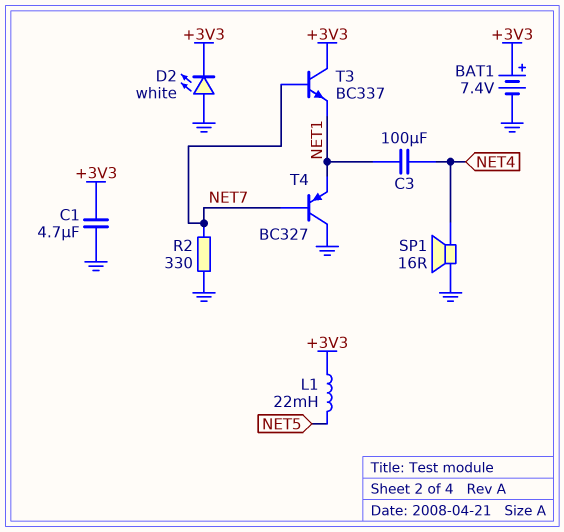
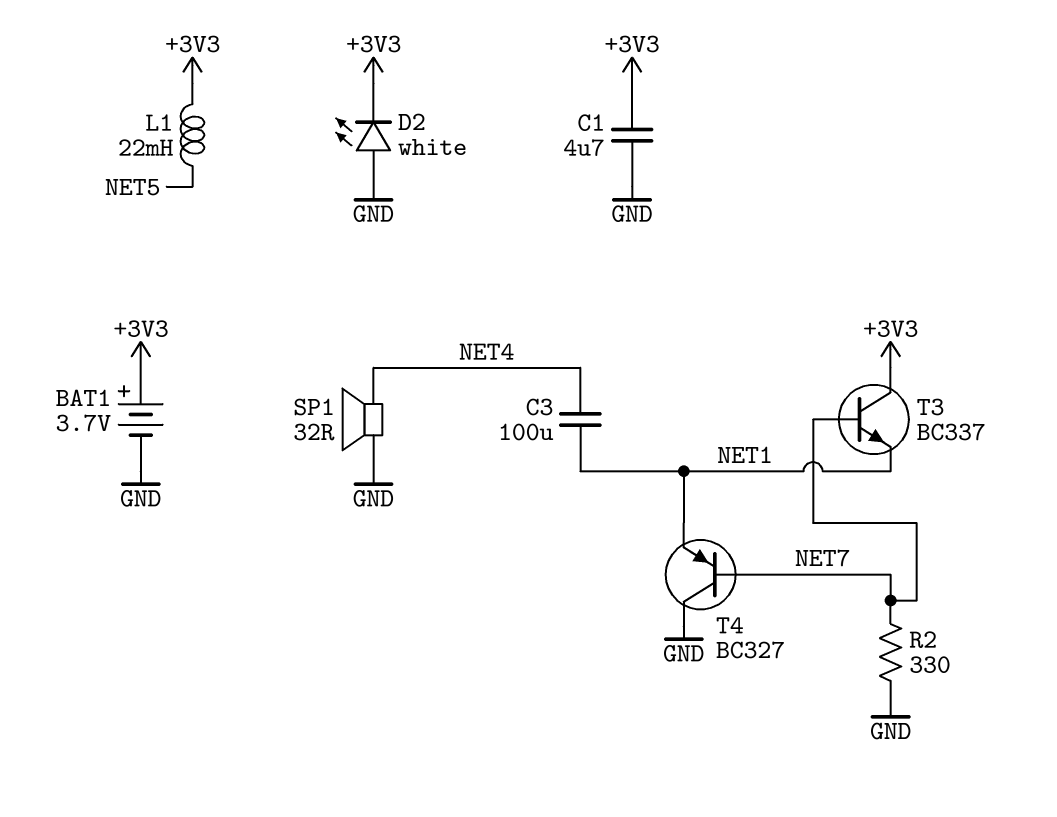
BAT1: 7.4V (plus +3V3, minus GND) -> 3.7V (plus +3V3, minus GND)
SP1: speaker 16R (GND, NET4) -> speaker 32R (GND, NET4)

